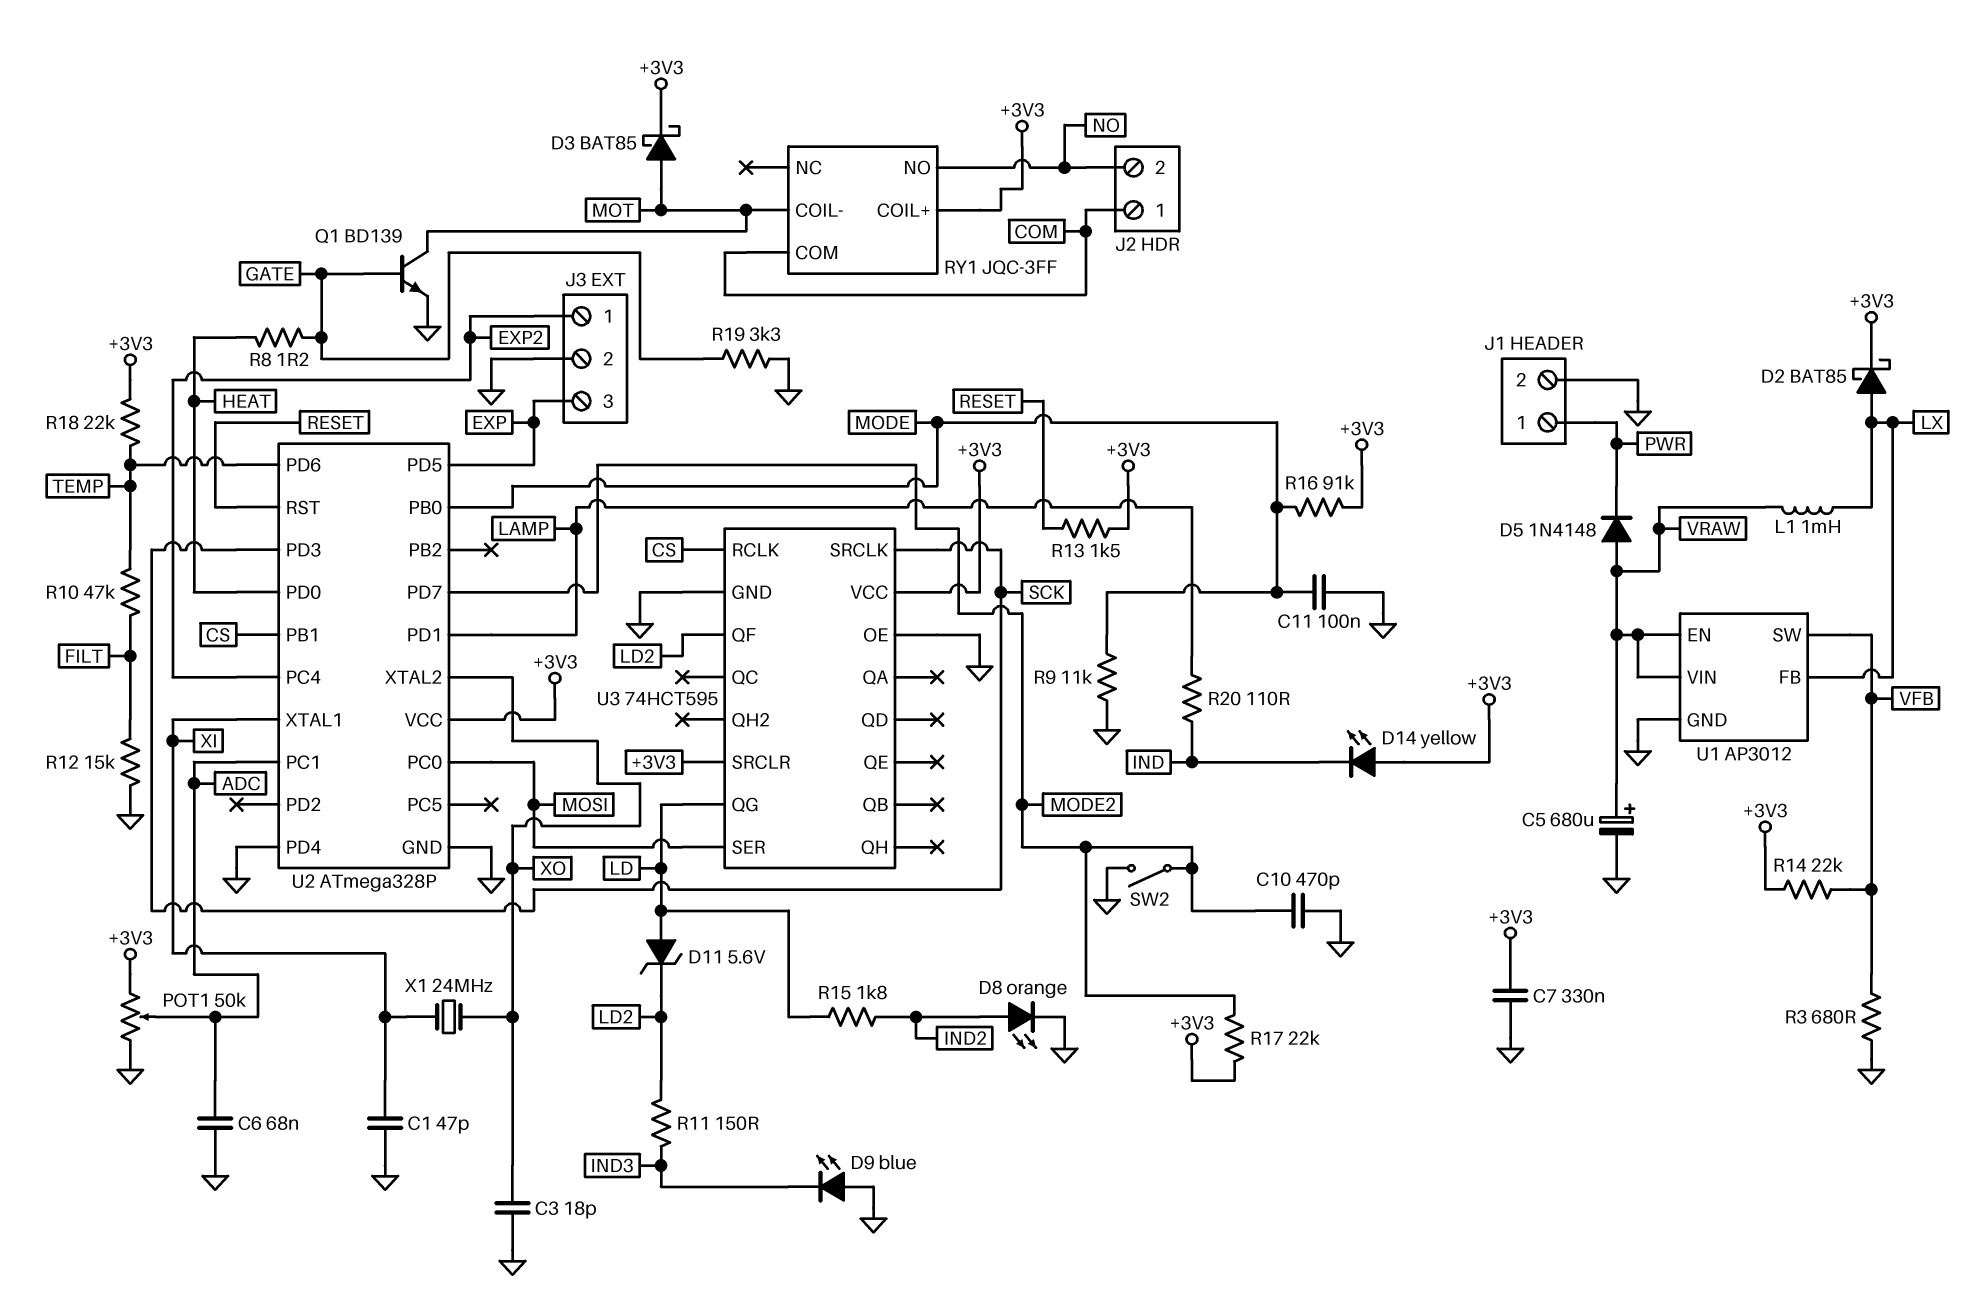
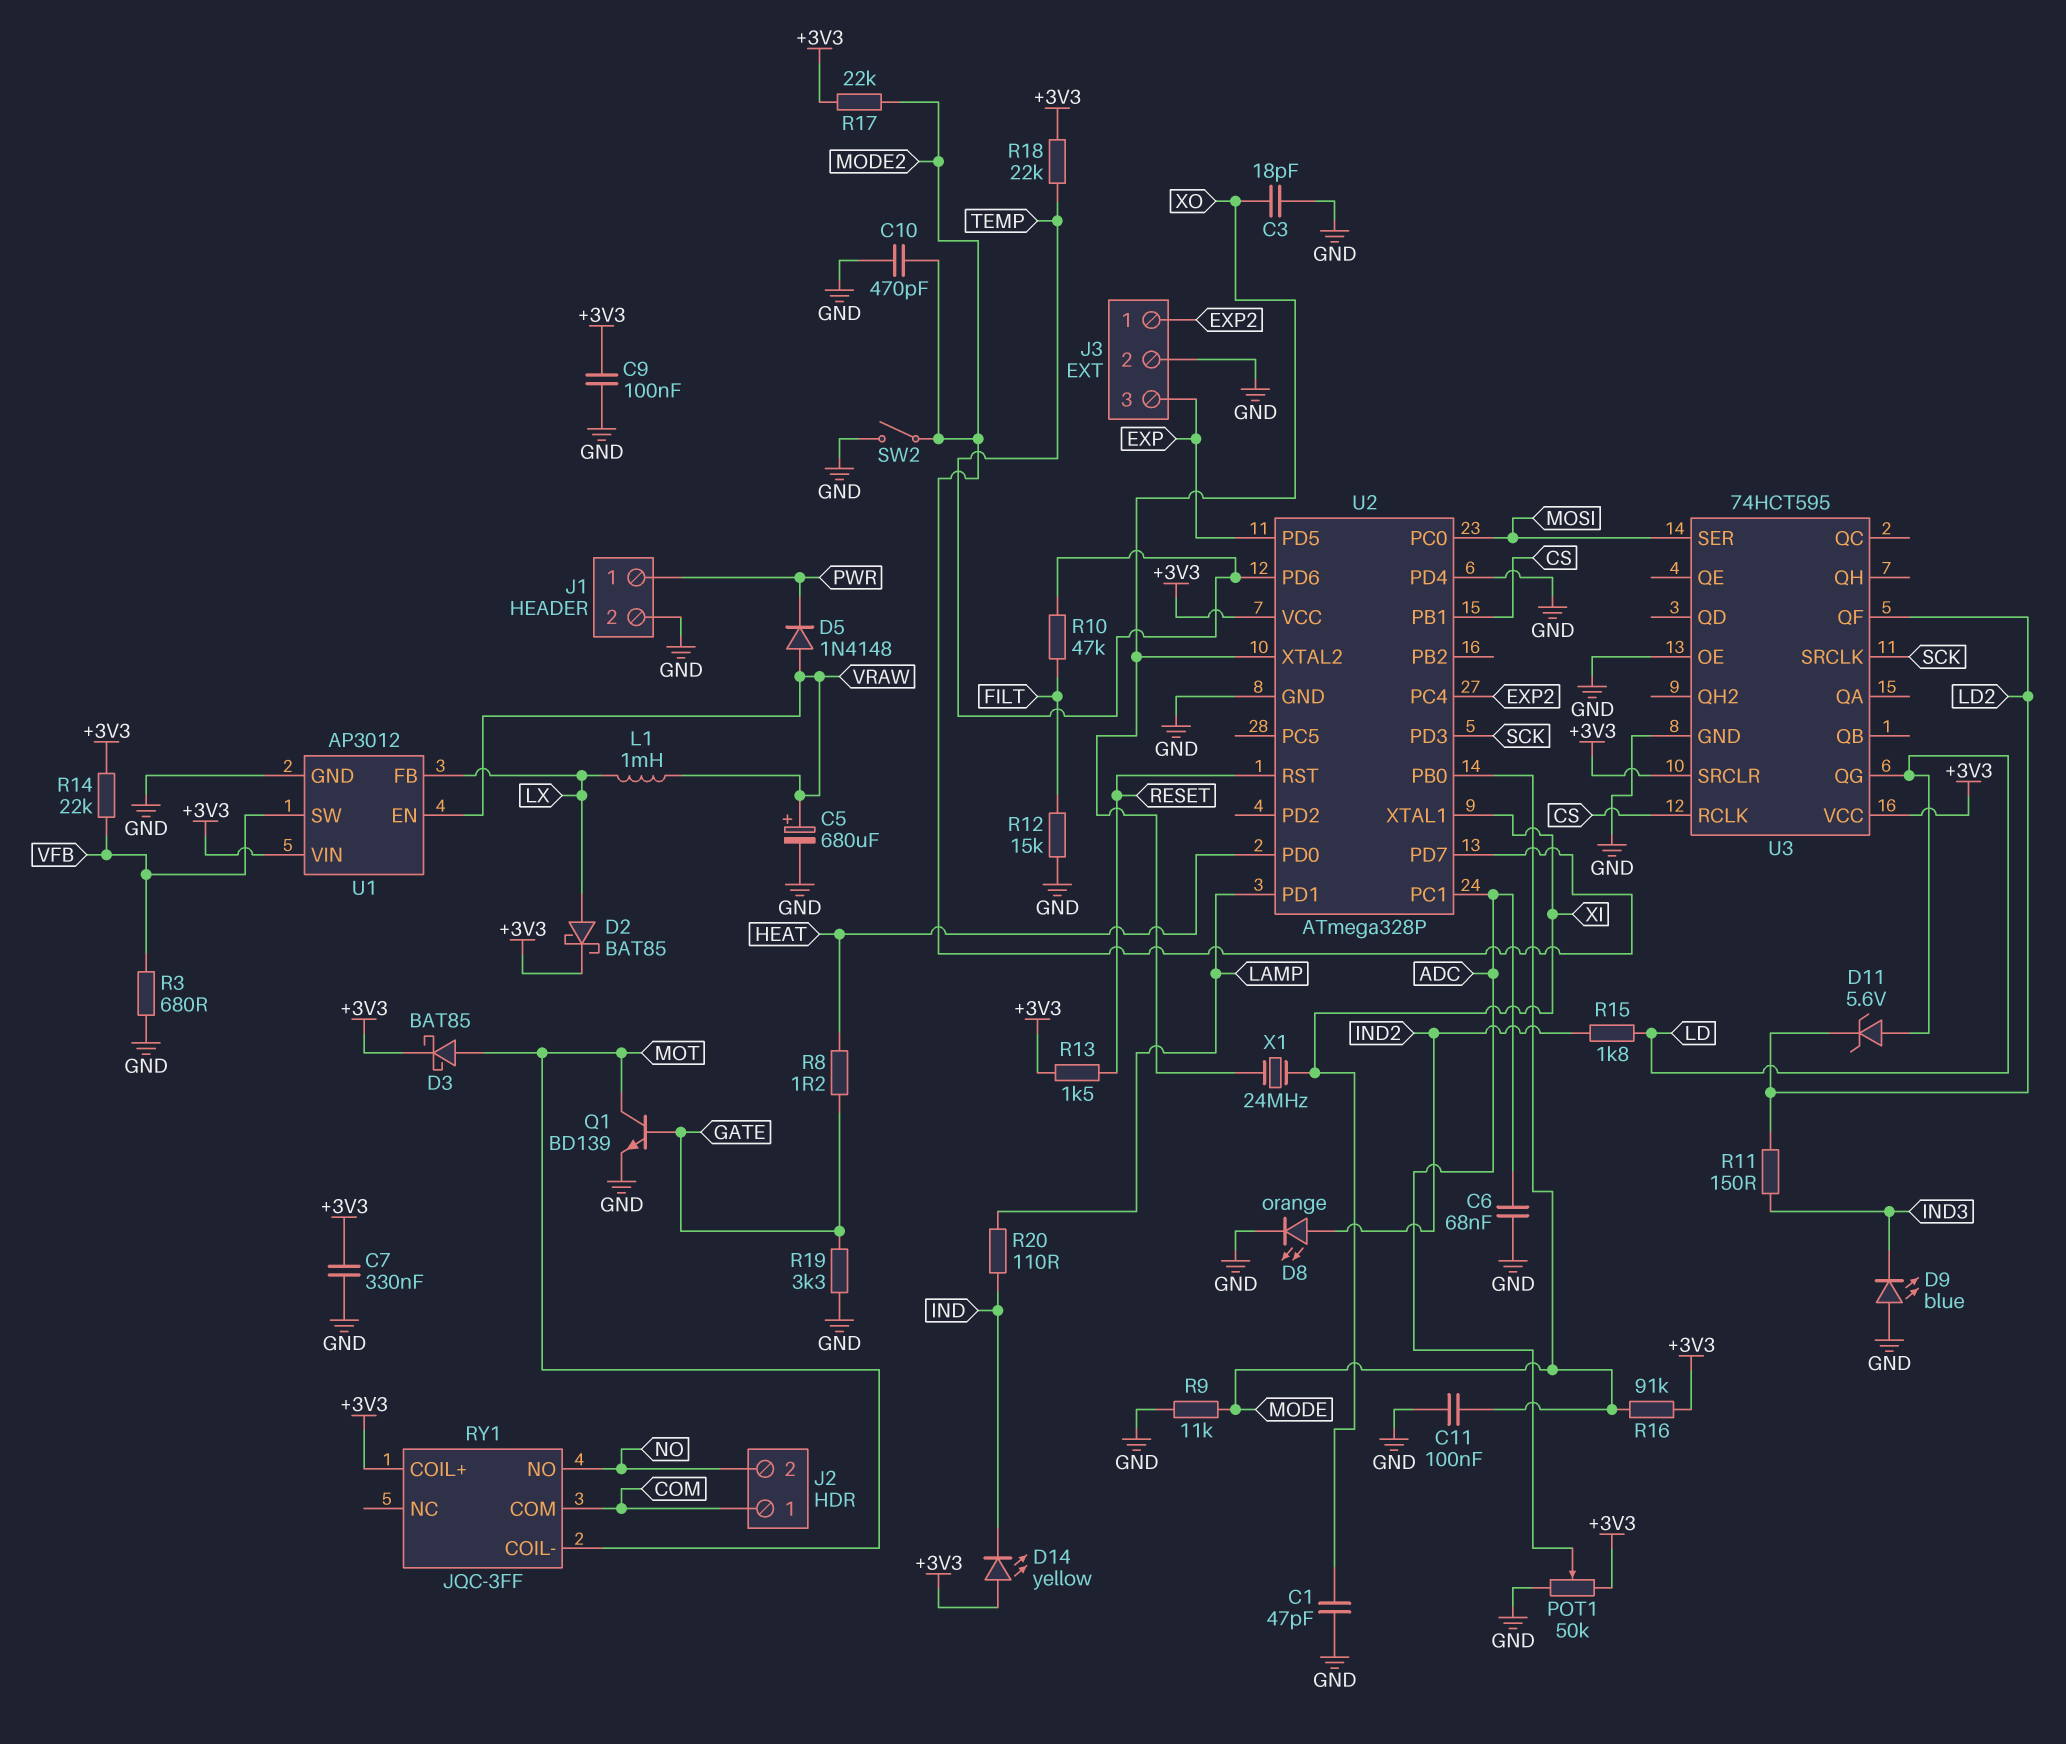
C9: none -> 100nF (+3V3, GND)
U1 pin VIN: VRAW -> +3V3

